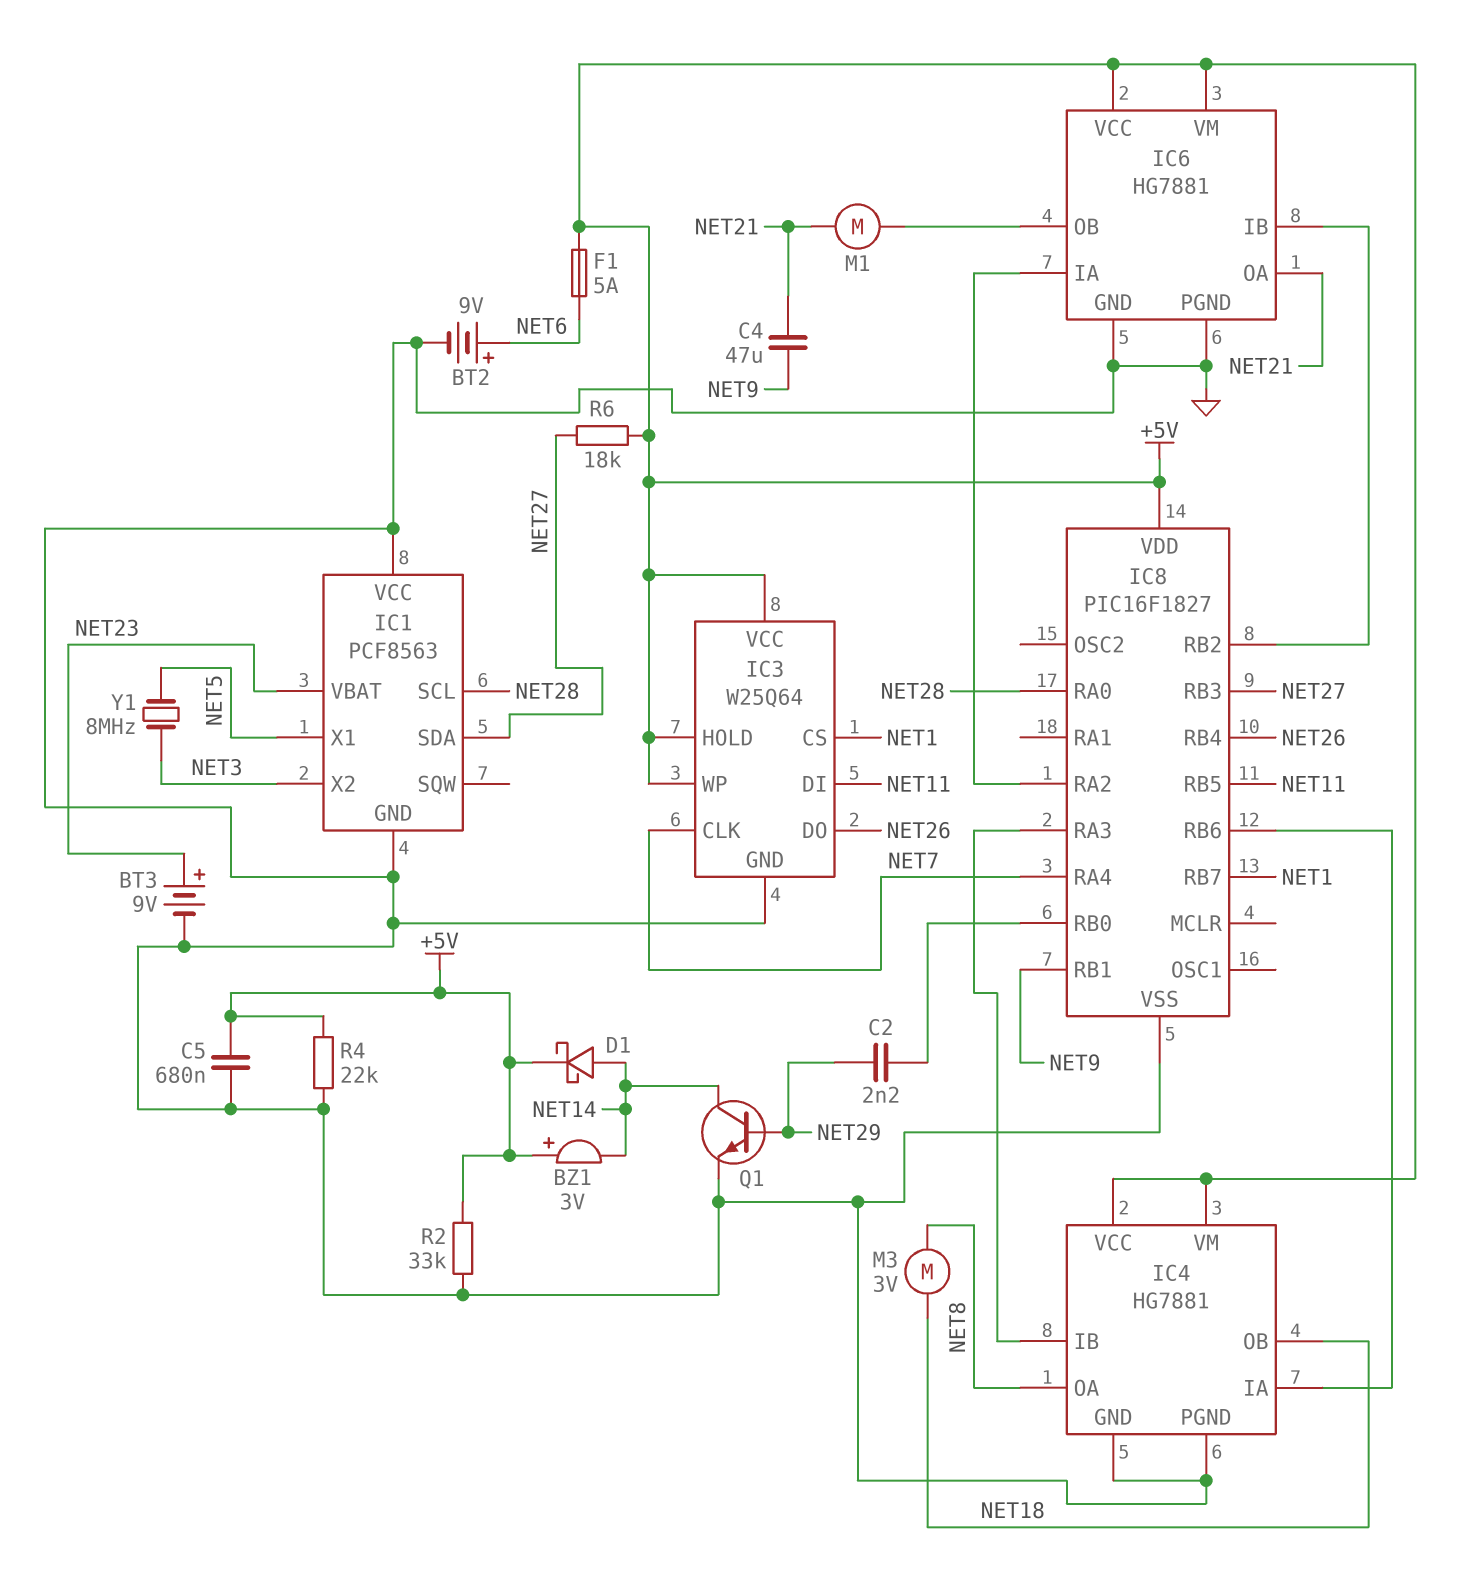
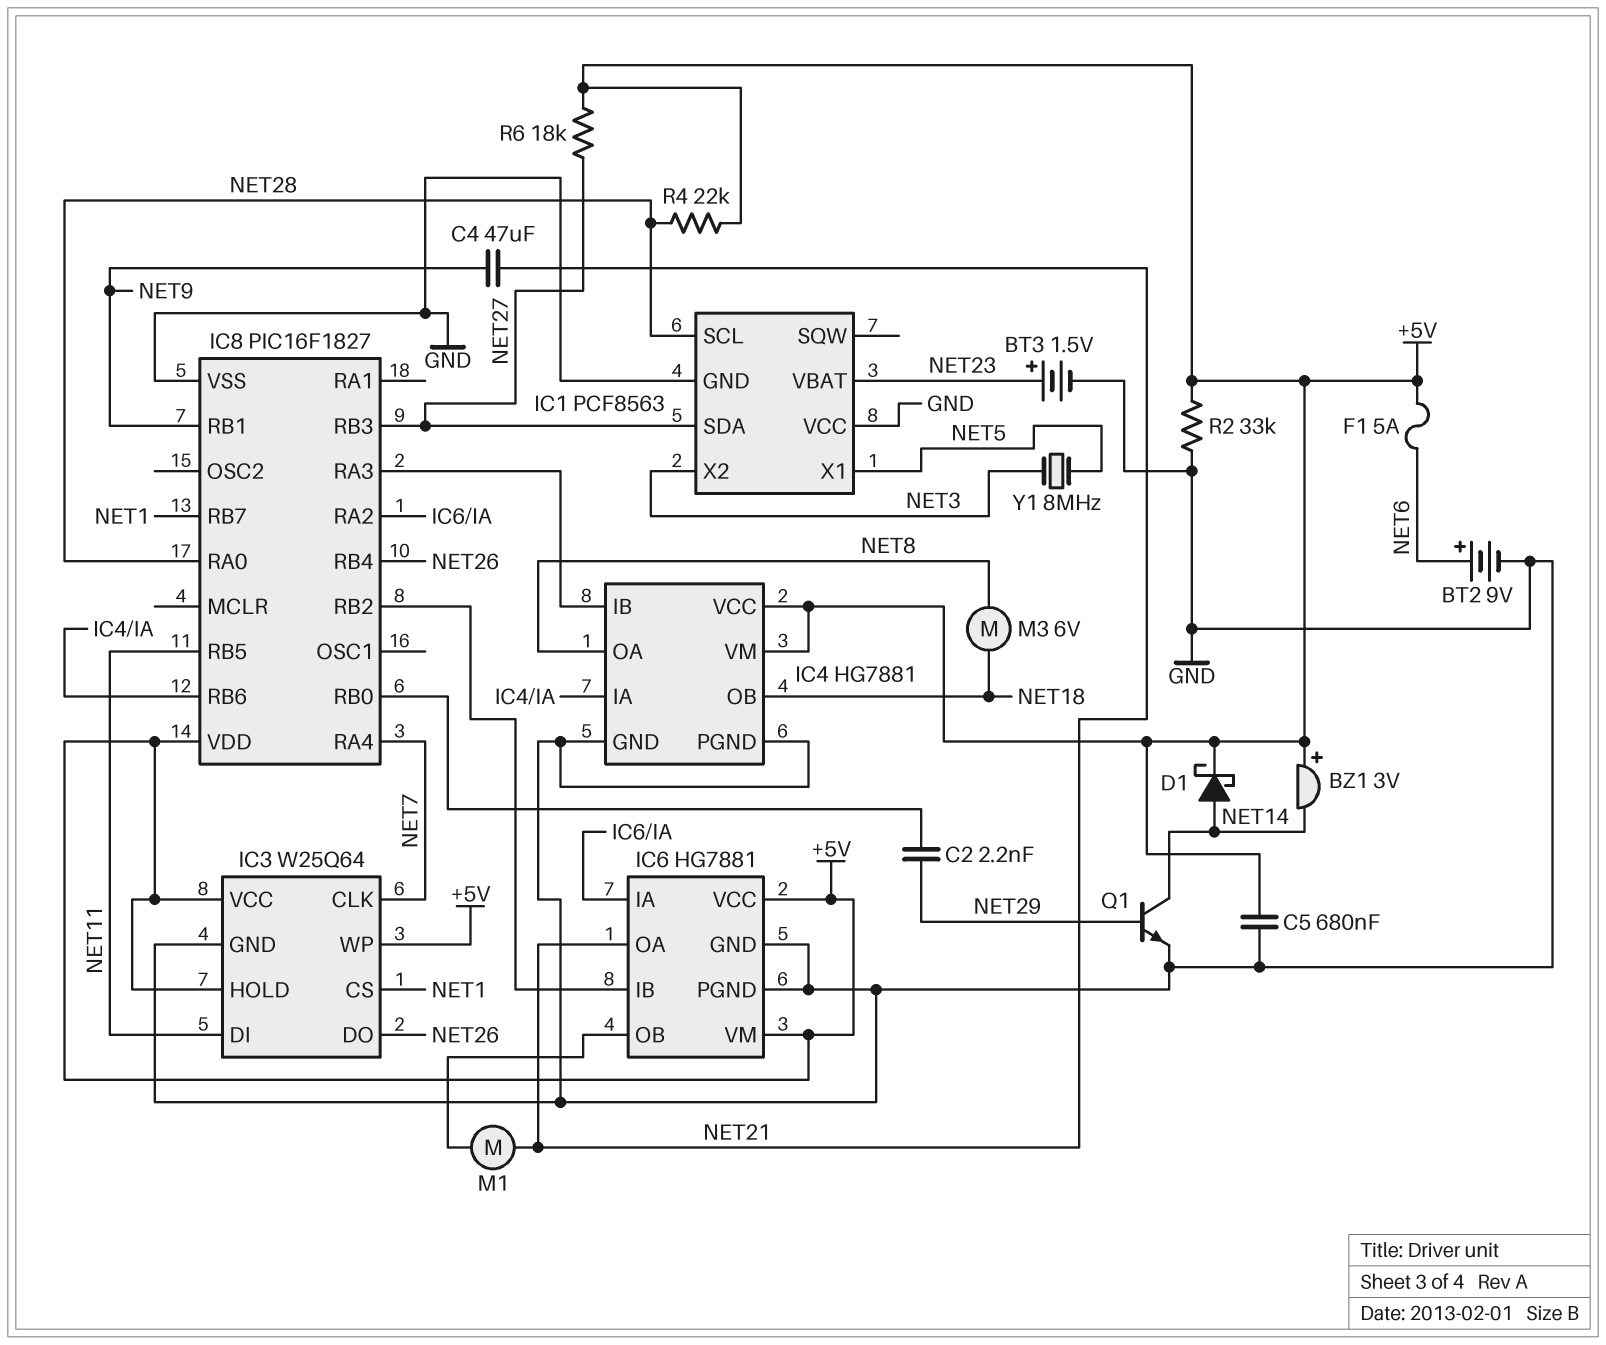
BT3: 9V (plus NET23, minus GND) -> 1.5V (plus NET23, minus GND)
M3: motor 3V (NET8, NET18) -> motor 6V (NET8, NET18)
R4: 22k (+5V, GND) -> 22k (+5V, NET28)

